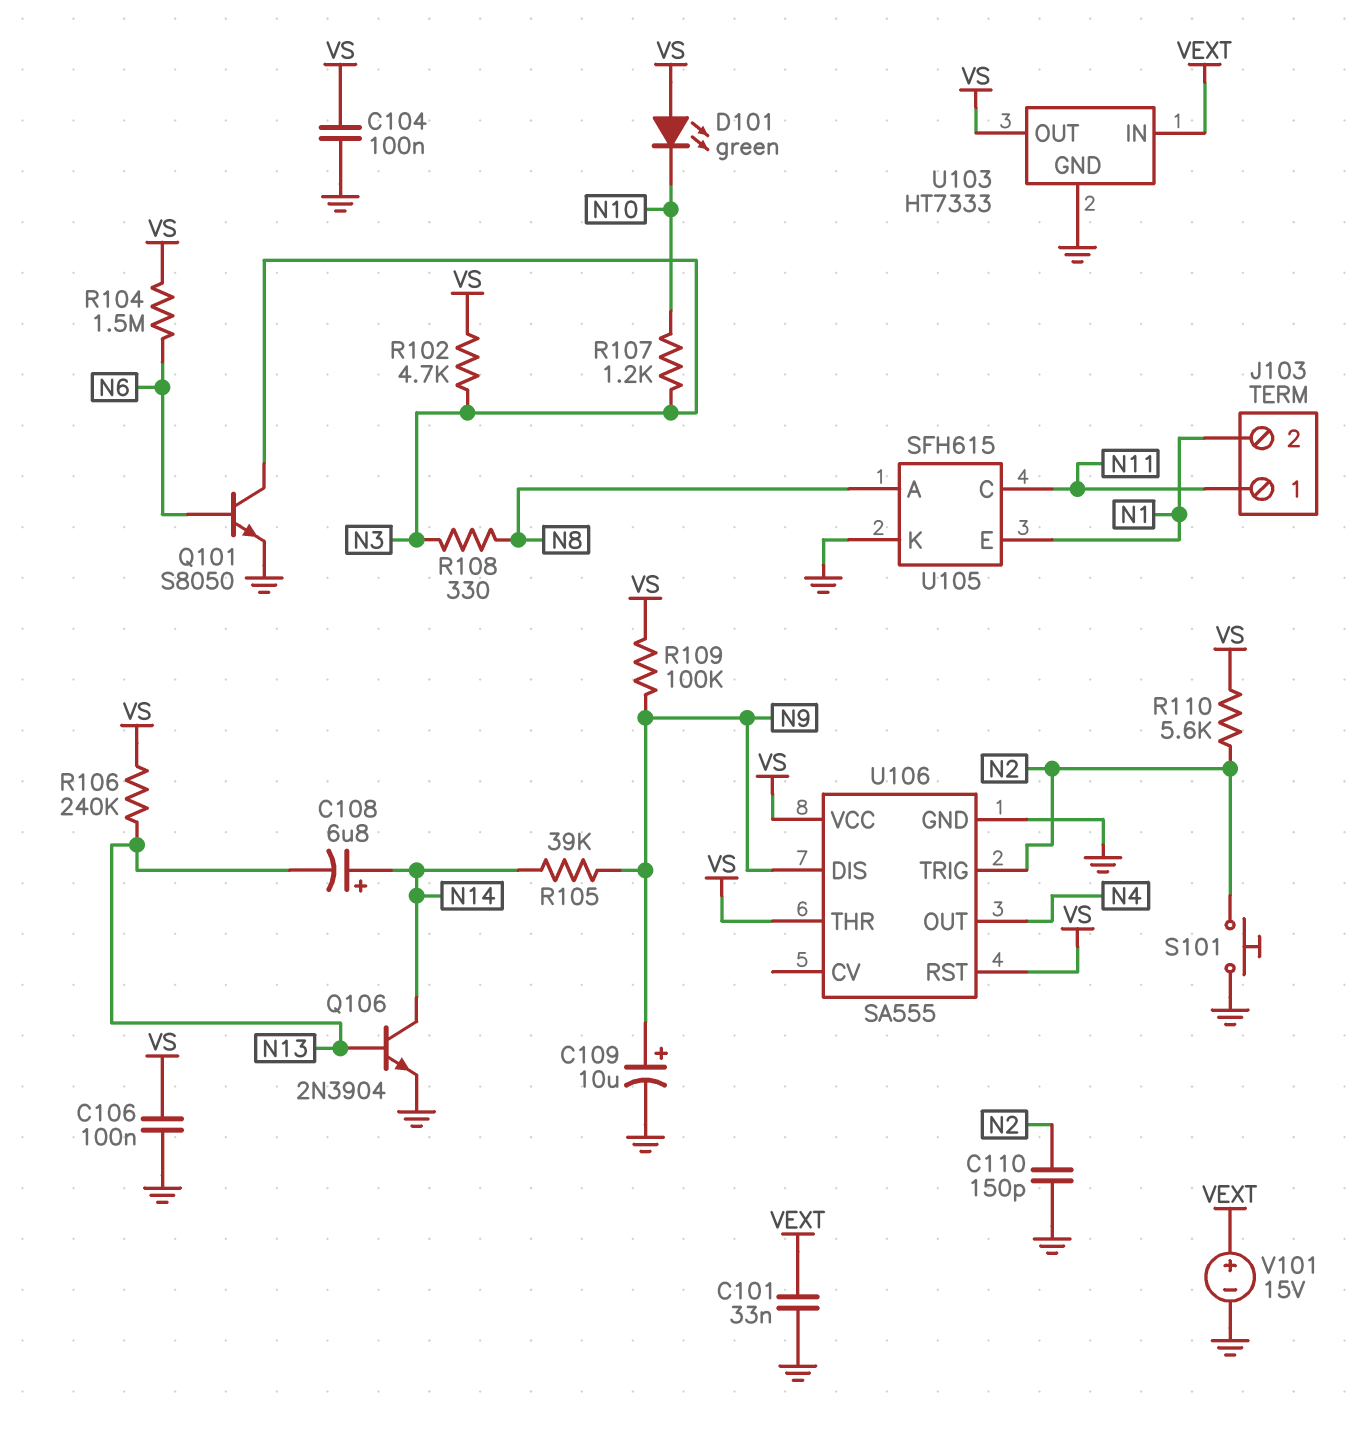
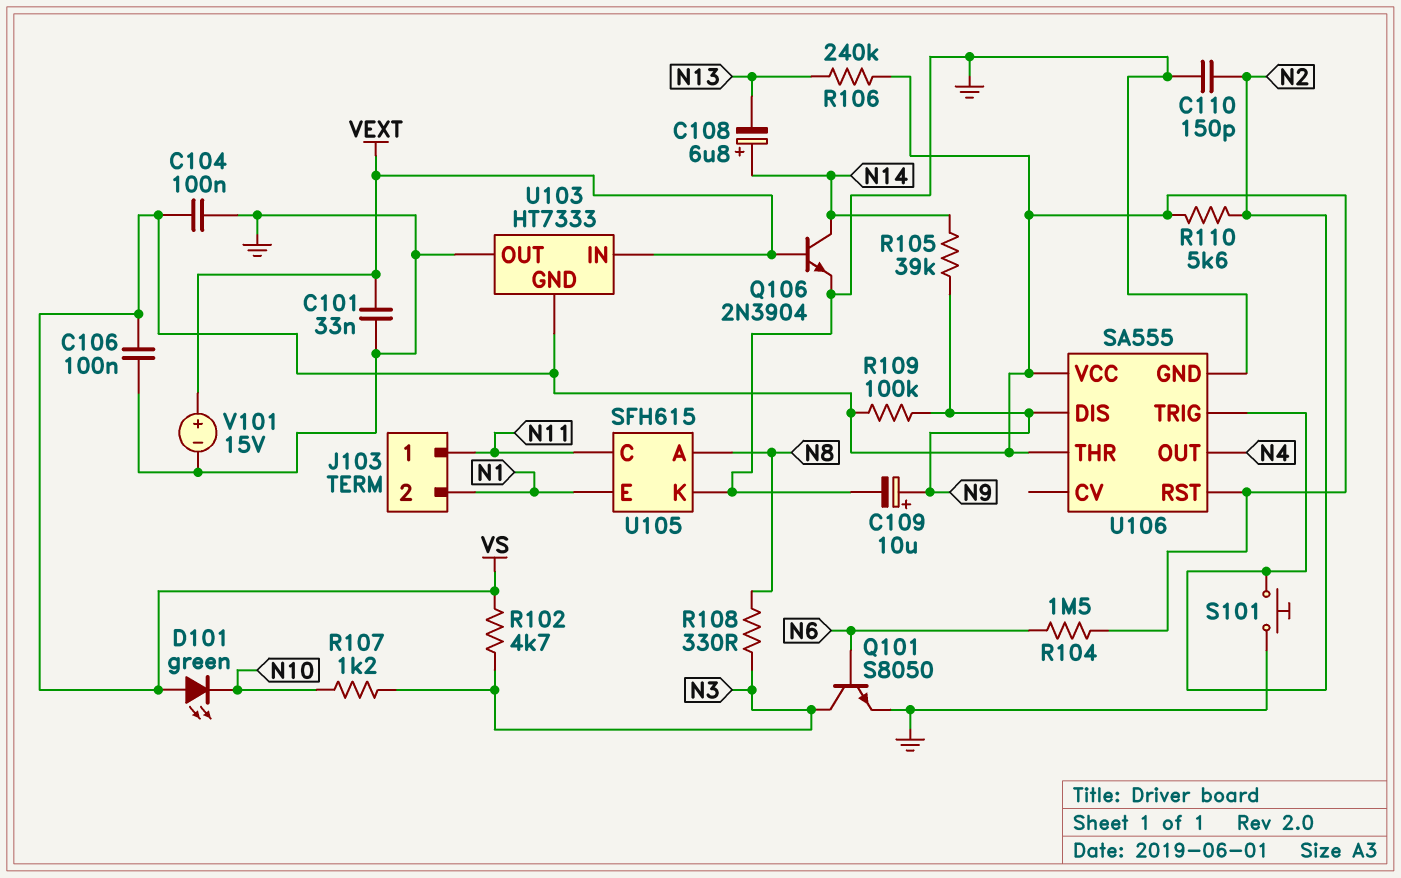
Q106: NPN 2N3904 (B N13, C N14, E GND) -> NPN 2N3904 (B VEXT, C N14, E GND)
U103 pin GND: GND -> VS
U103 pin OUT: VS -> GND

